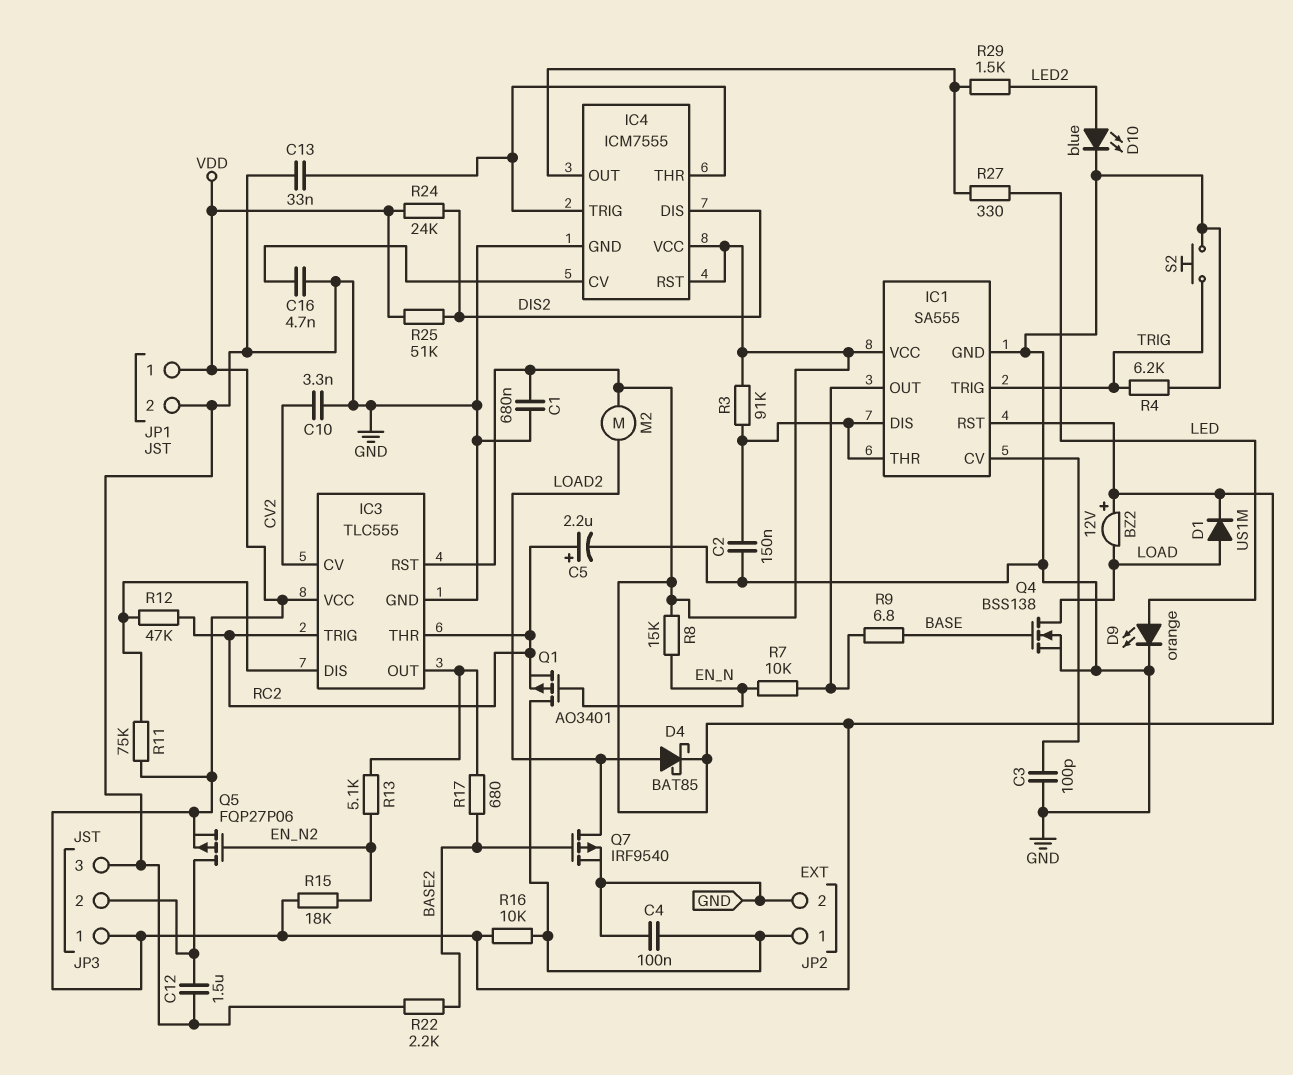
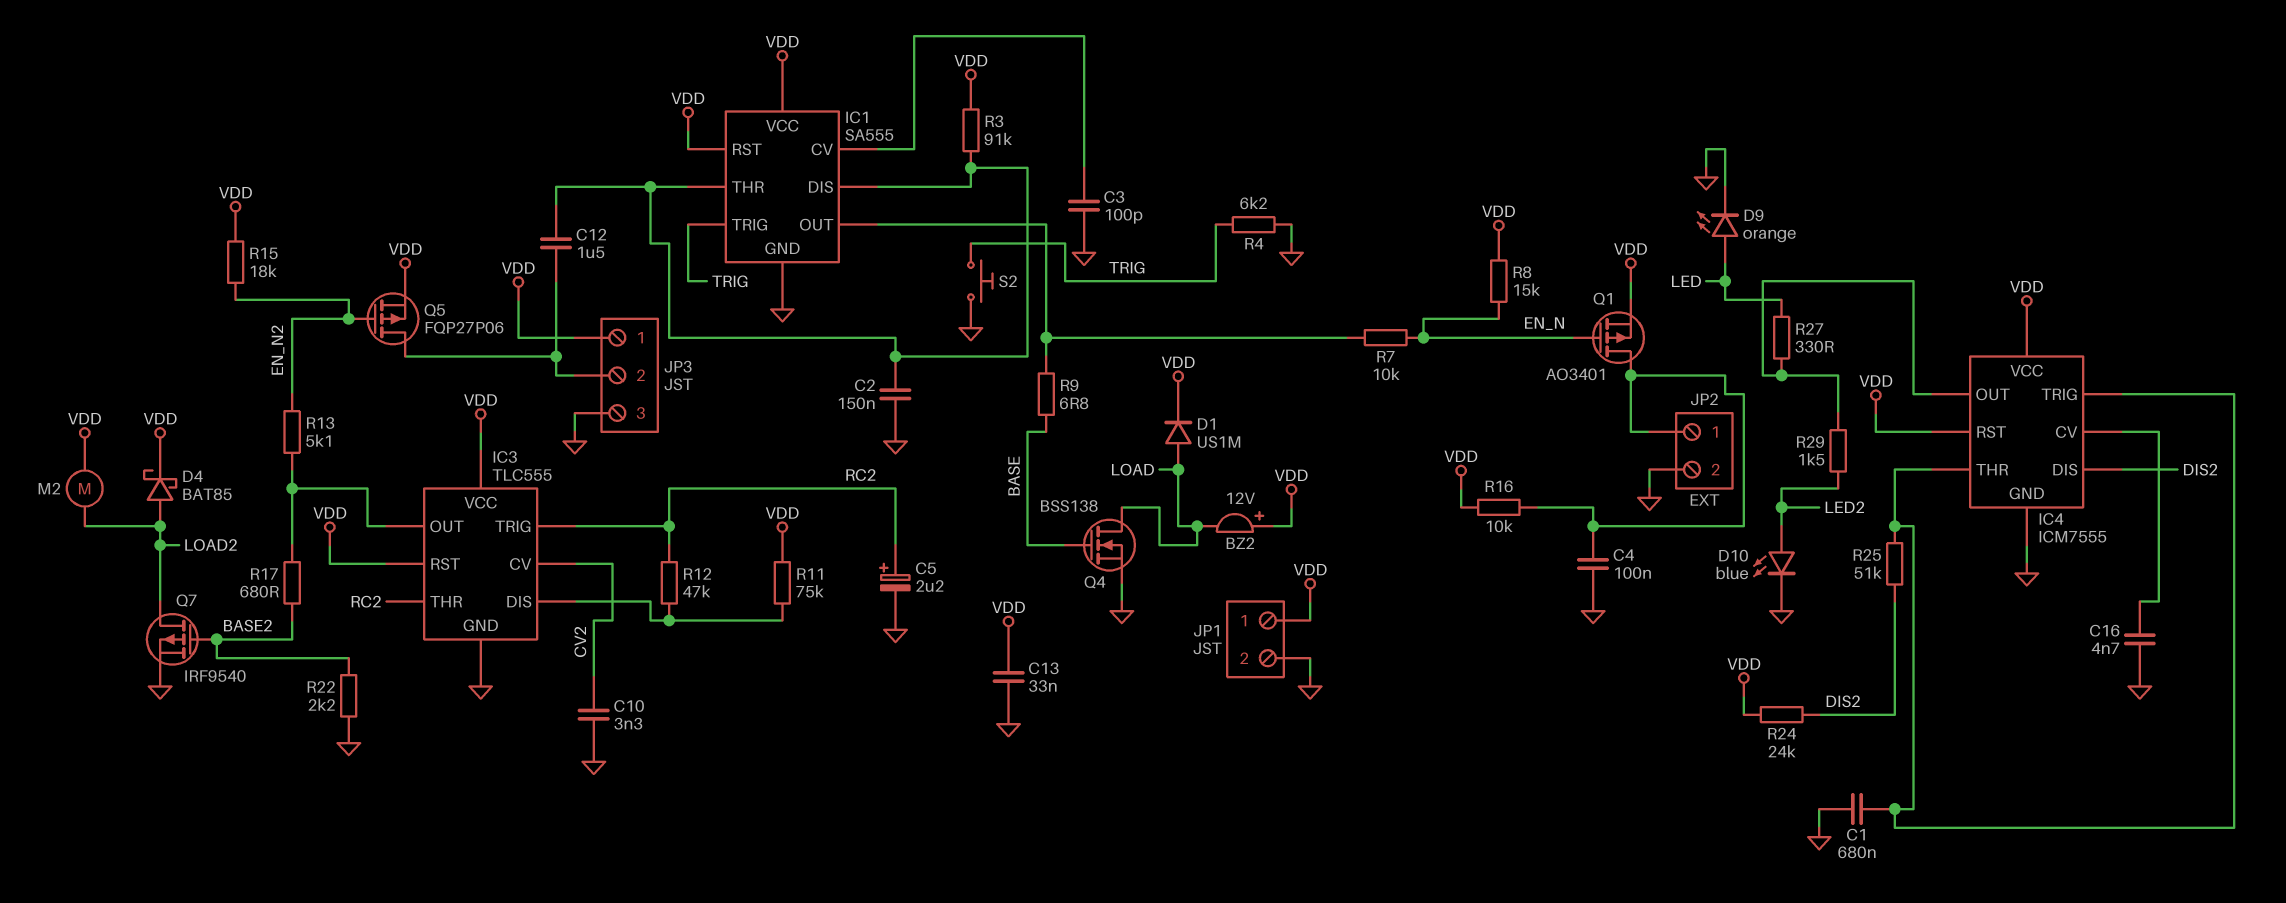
C1: 680nF (GND, VDD) -> 680nF (GND, IC4/THR)
C12: 1.5uF (GND, JP3/2) -> 1.5uF (IC1/DIS, JP3/2)
C13: 33nF (GND, IC4/THR) -> 33nF (GND, VDD)
Q1: PMOS AO3401 (G EN_N, D JP2/1, S RC2) -> PMOS AO3401 (G EN_N, D JP2/1, S VDD)
R25: 51k (DIS2, VDD) -> 51k (DIS2, IC4/THR)

